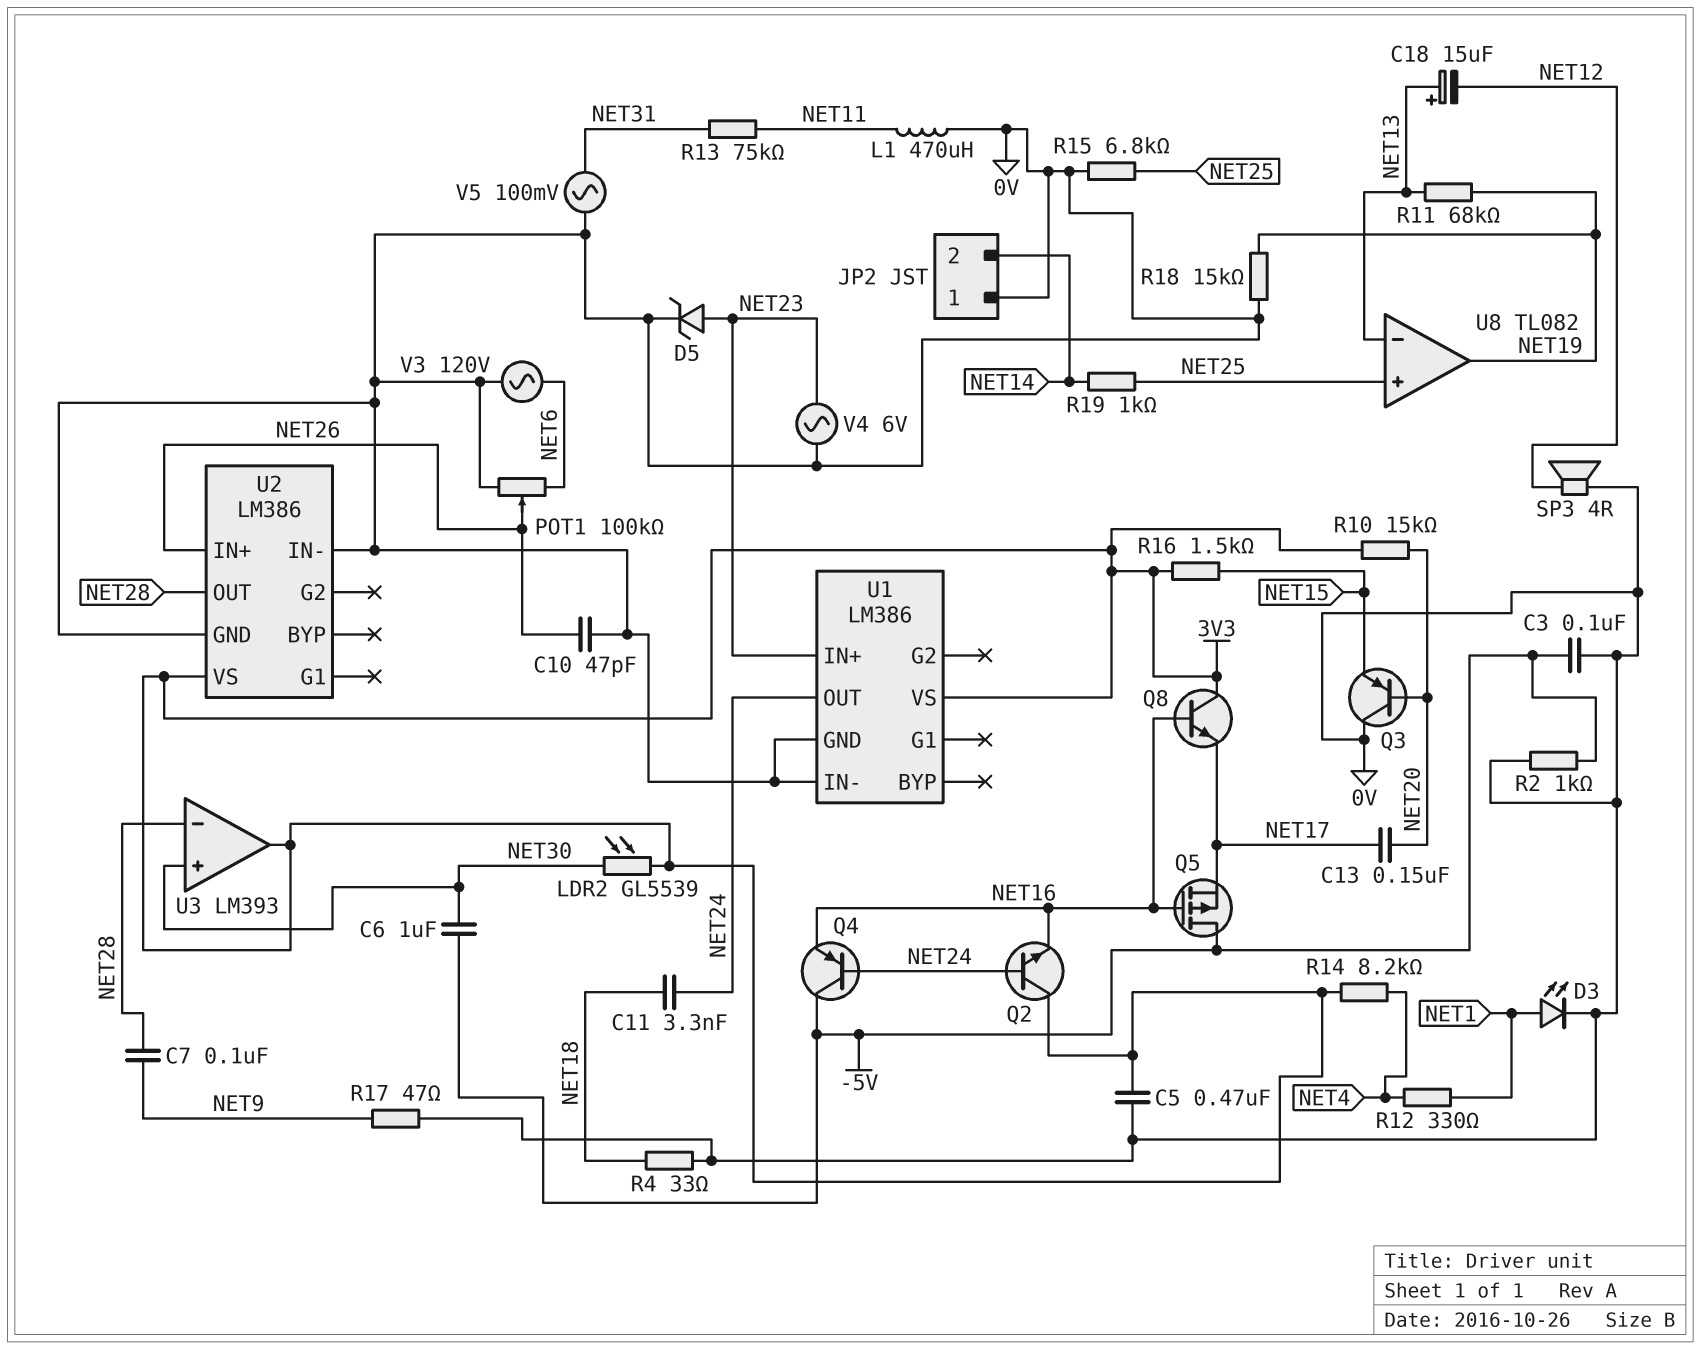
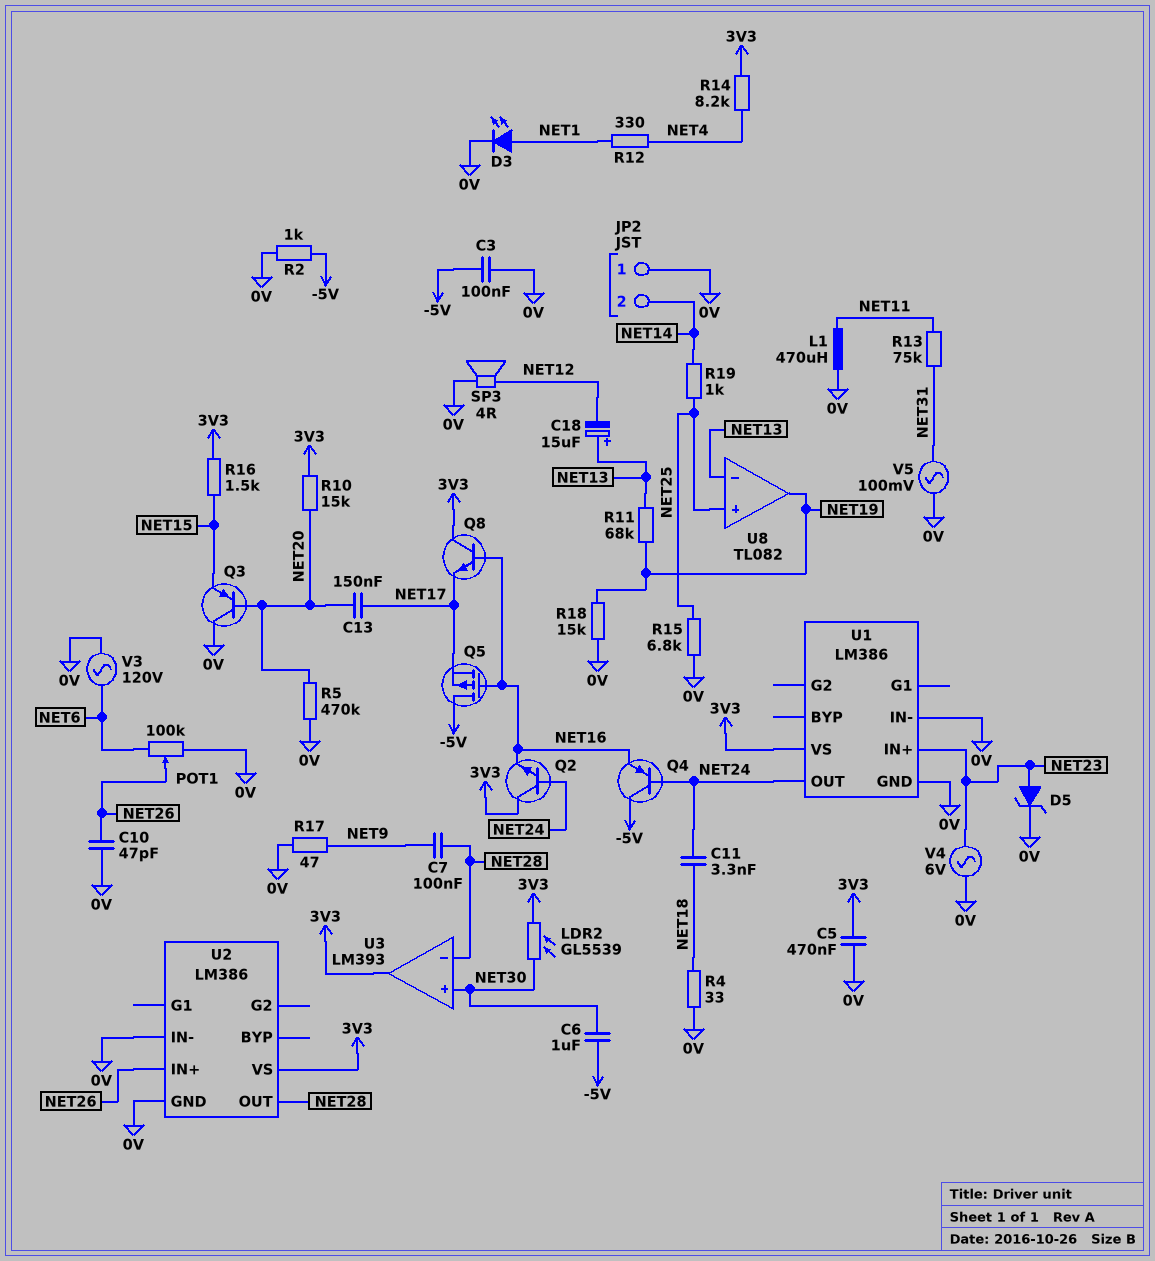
R5: none -> 470k (0V, NET20)

